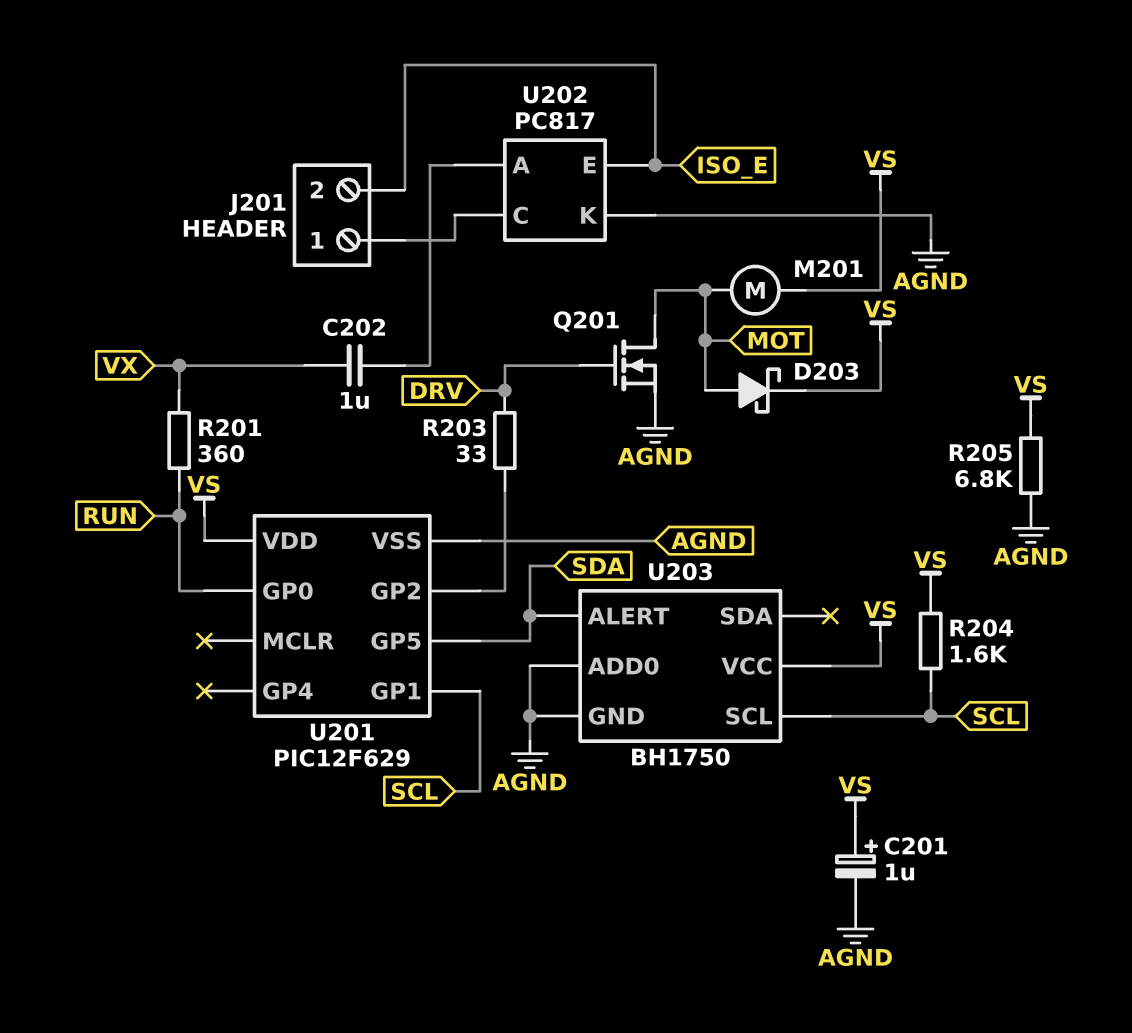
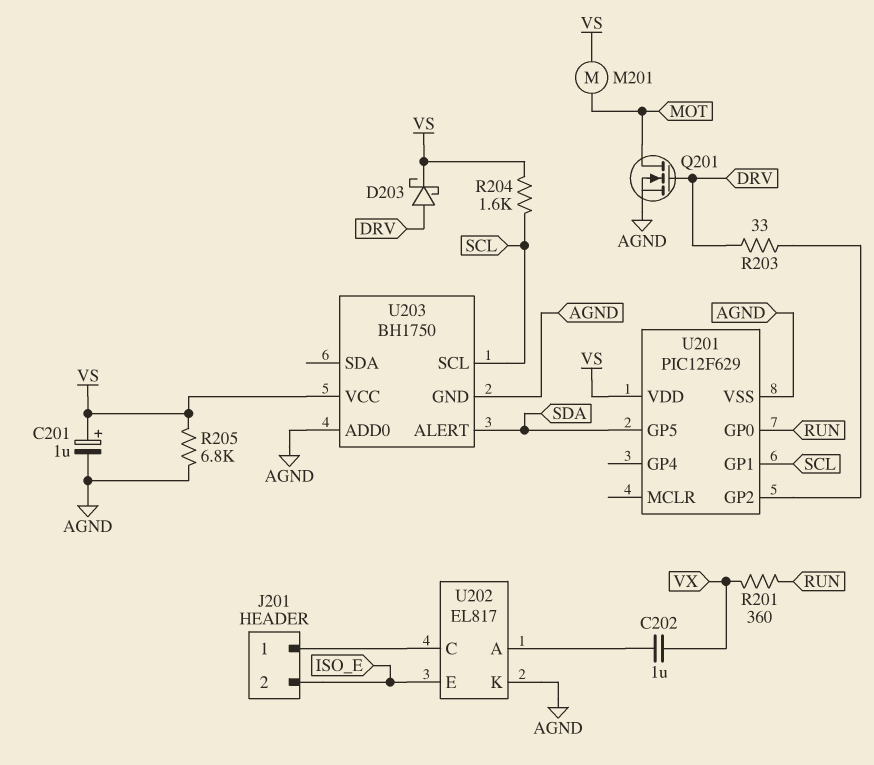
D203: schottky (A MOT, K VS) -> schottky (A DRV, K VS)
U202: PC817 -> EL817

